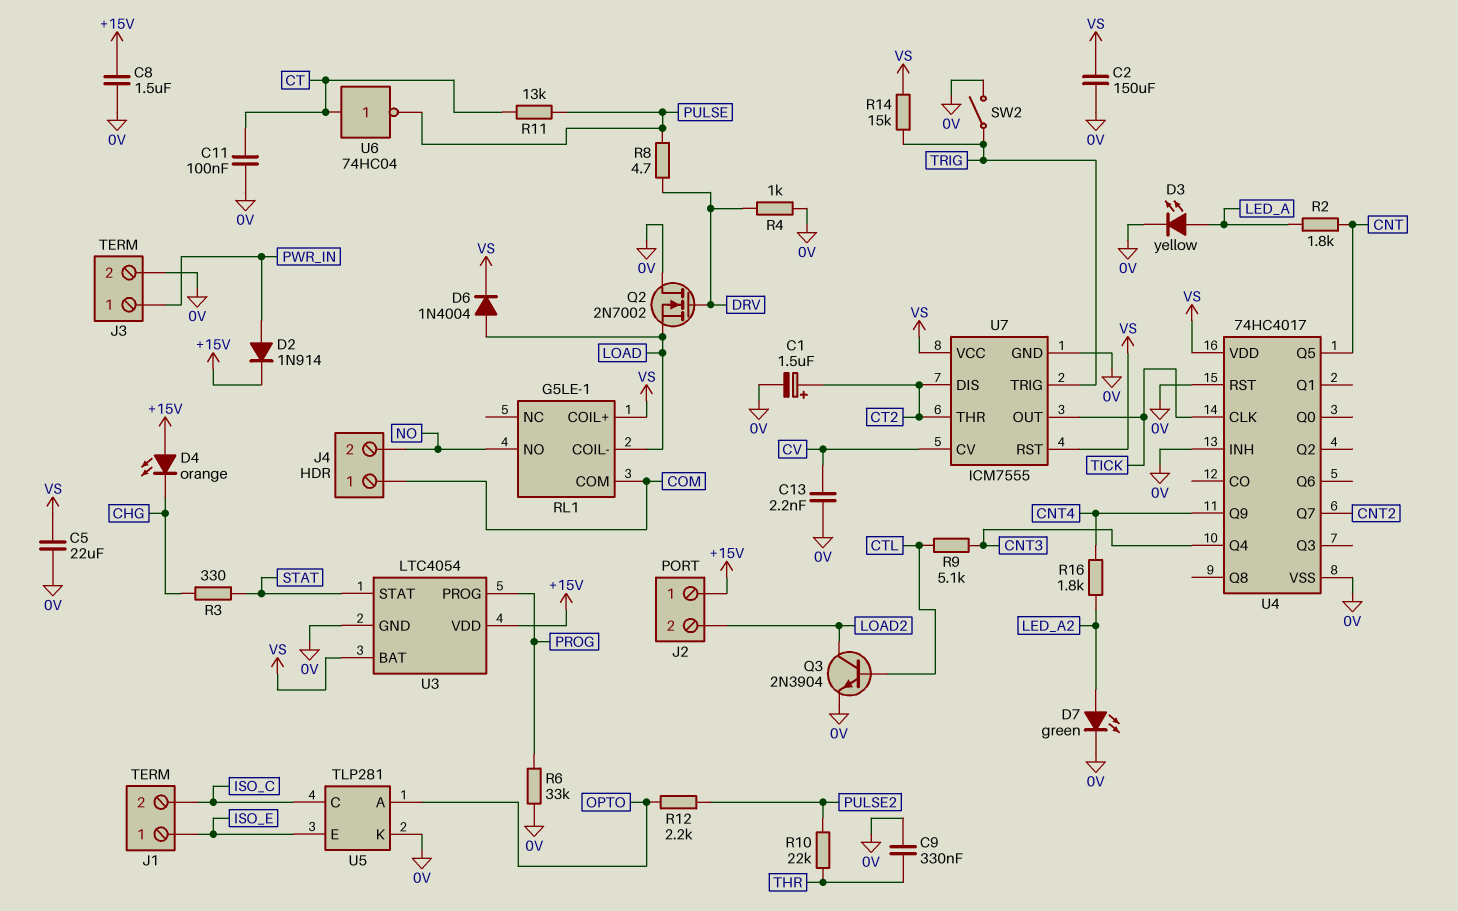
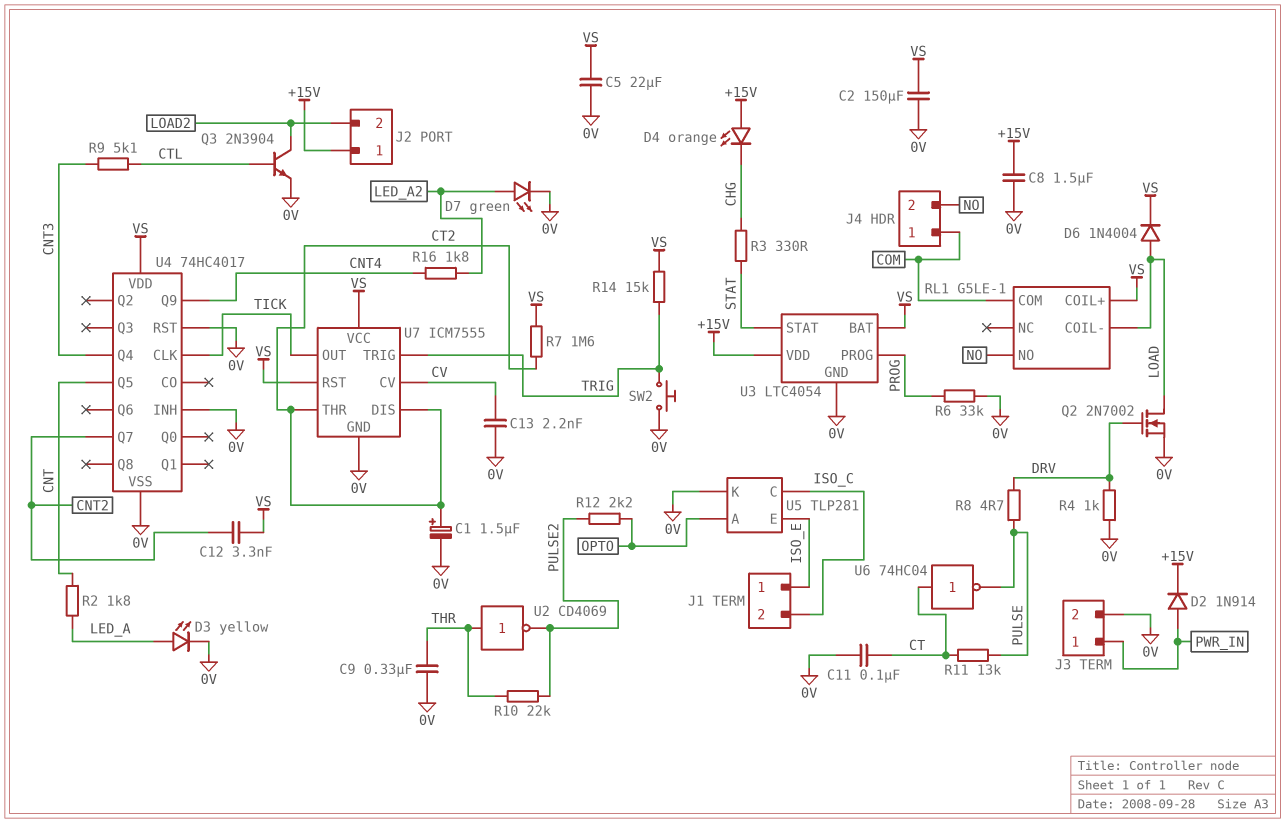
C12: none -> 3.3nF (CNT2, VS)
Q2: NMOS 2N7002 (G DRV, D 0V, S LOAD) -> NMOS 2N7002 (G DRV, D LOAD, S 0V)
R7: none -> 1.6M (CT2, VS)
SW2: switch (0V, TRIG) -> button (0V, TRIG)
U2: none -> NOT CD4069 (in THR, out PULSE2)

